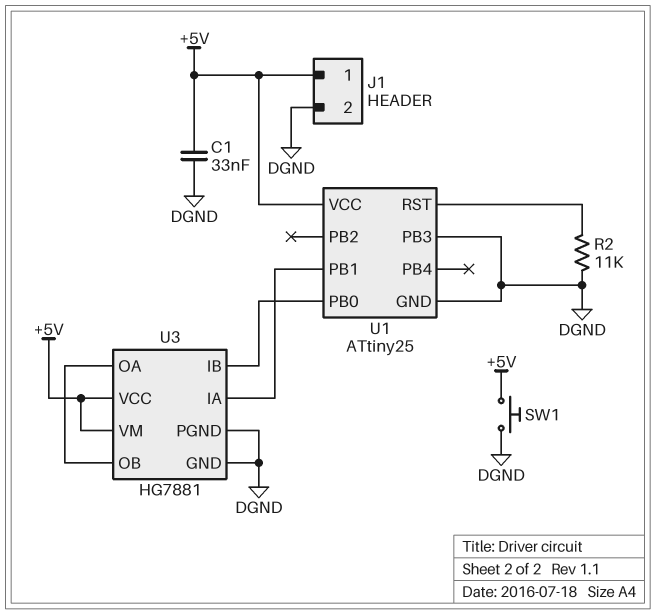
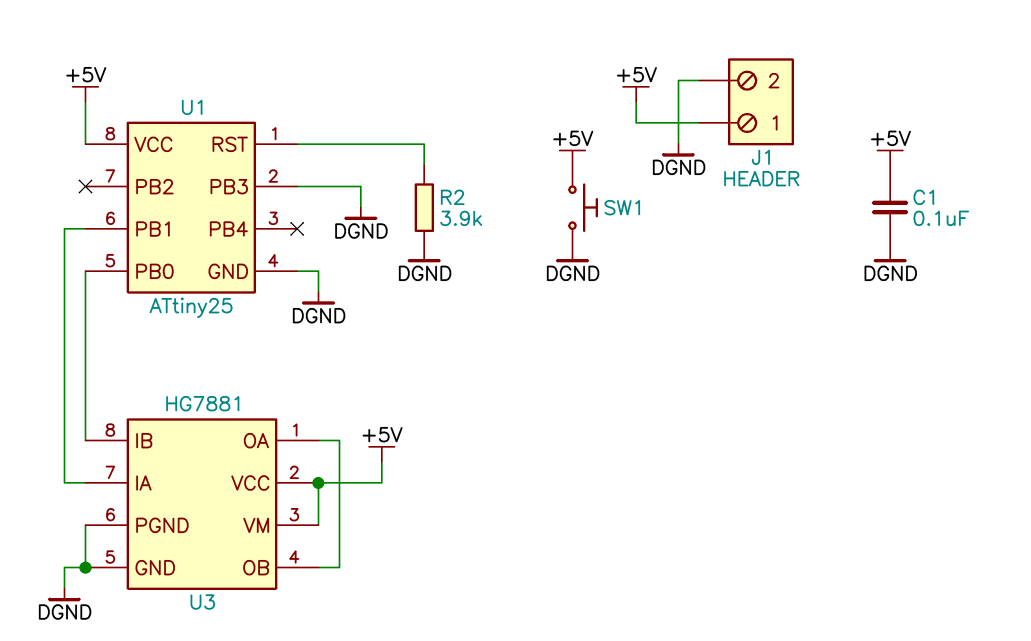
C1: 33nF (+5V, DGND) -> 100nF (+5V, DGND)
R2: 11k (DGND, U1/RST) -> 3.9k (DGND, U1/RST)

